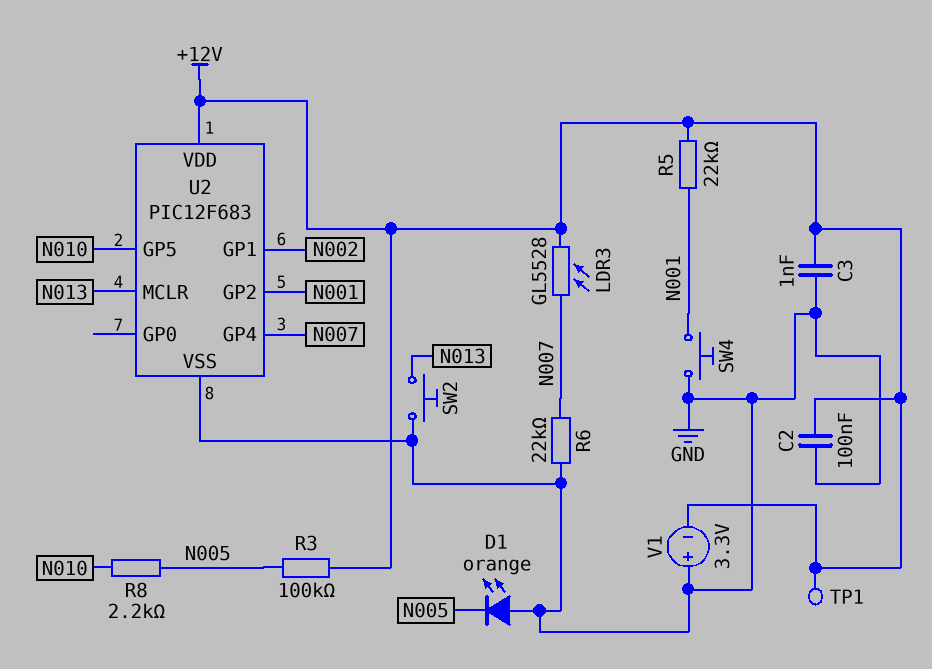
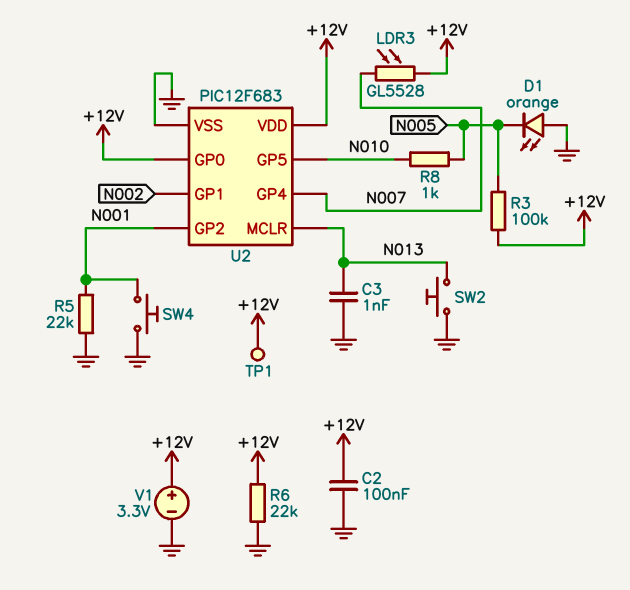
C3: 1nF (+12V, GND) -> 1nF (GND, N013)
R5: 22k (+12V, N001) -> 22k (GND, N001)
R6: 22k (GND, N007) -> 22k (+12V, GND)
R8: 2.2k (N005, N010) -> 1k (N005, N010)
U2 pin GP0: none -> +12V
V1: 3.3V (plus GND, minus +12V) -> 3.3V (plus +12V, minus GND)

